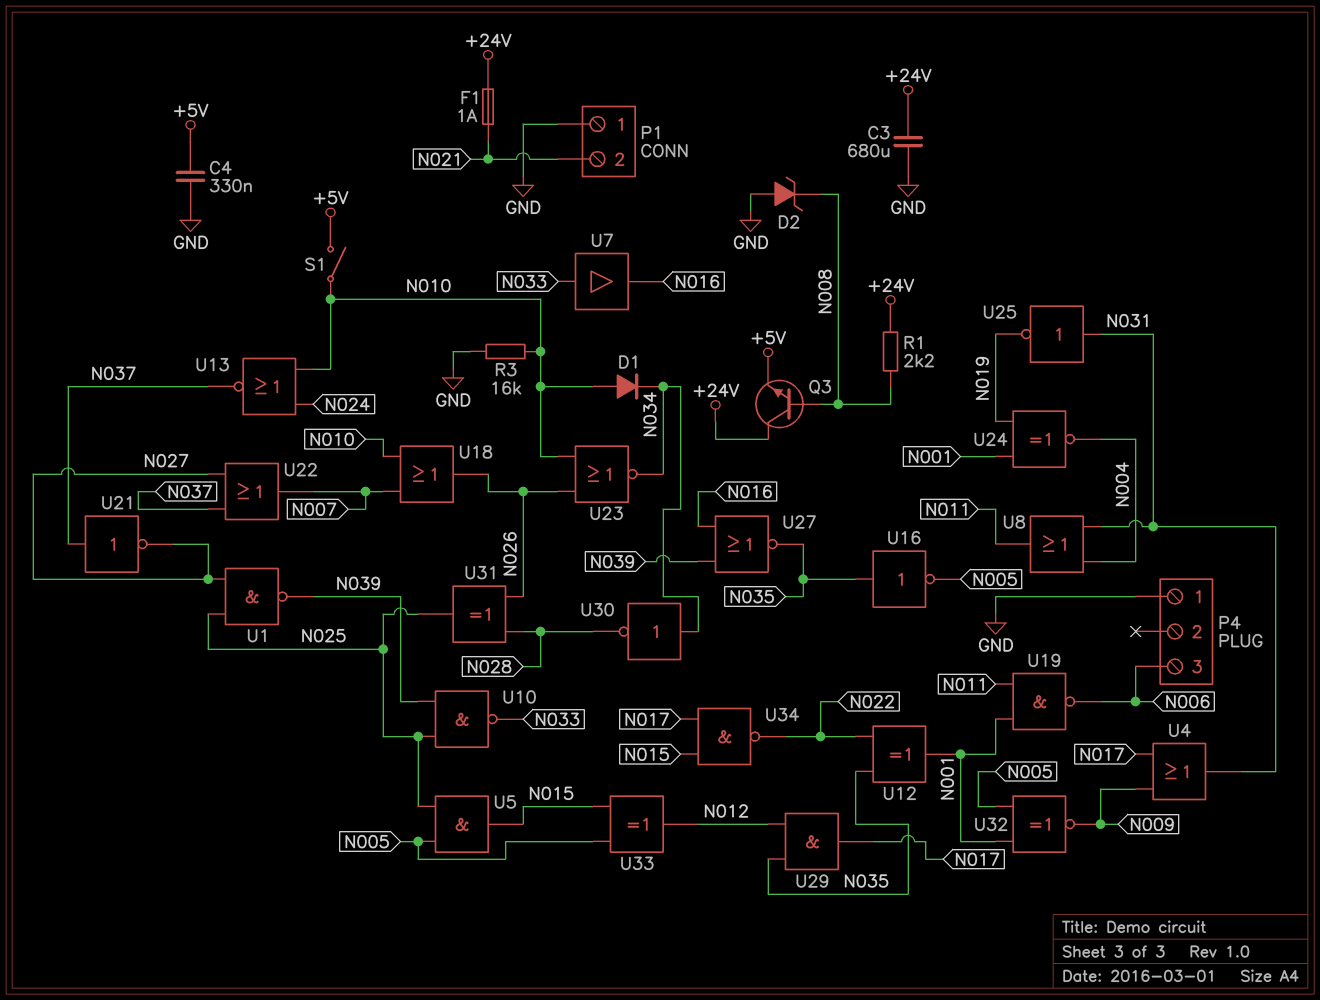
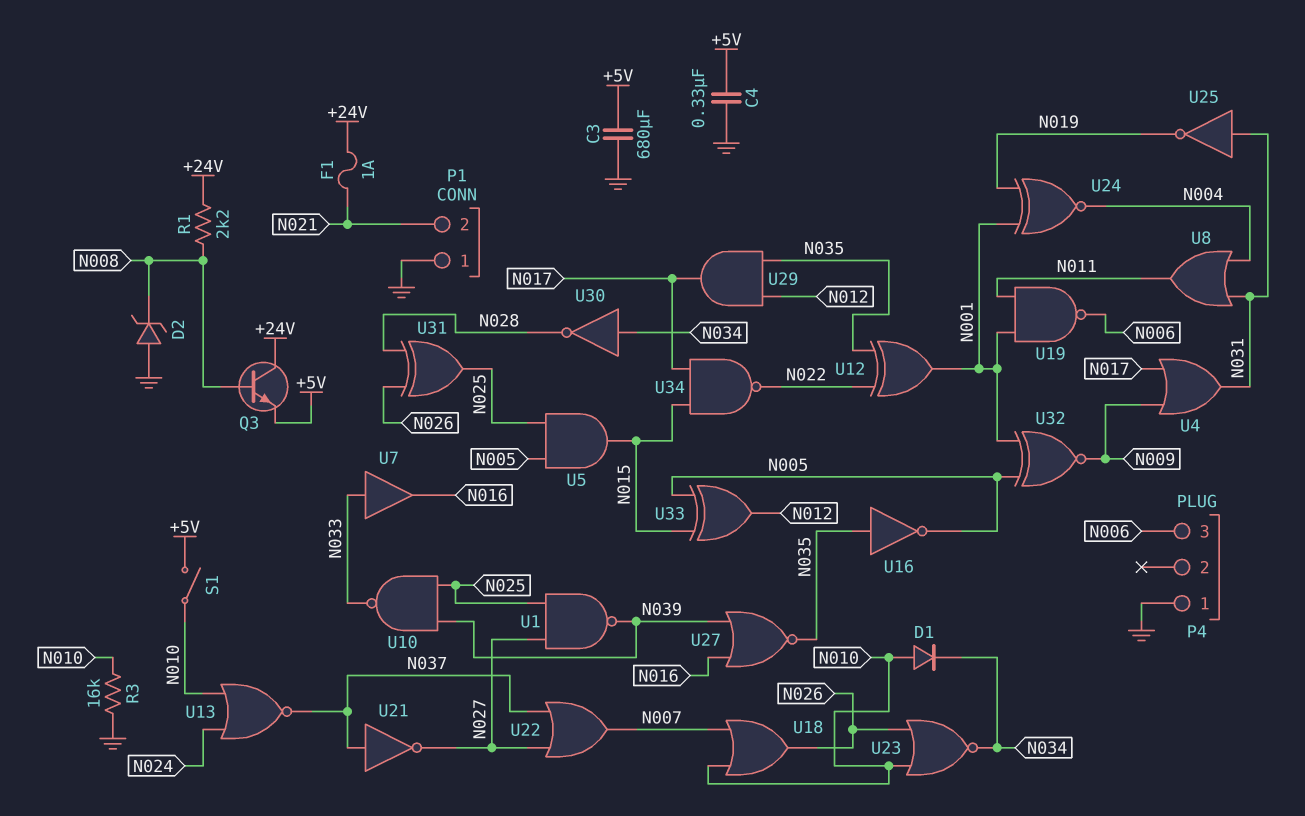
C3: 680uF (+24V, GND) -> 680uF (+5V, GND)

